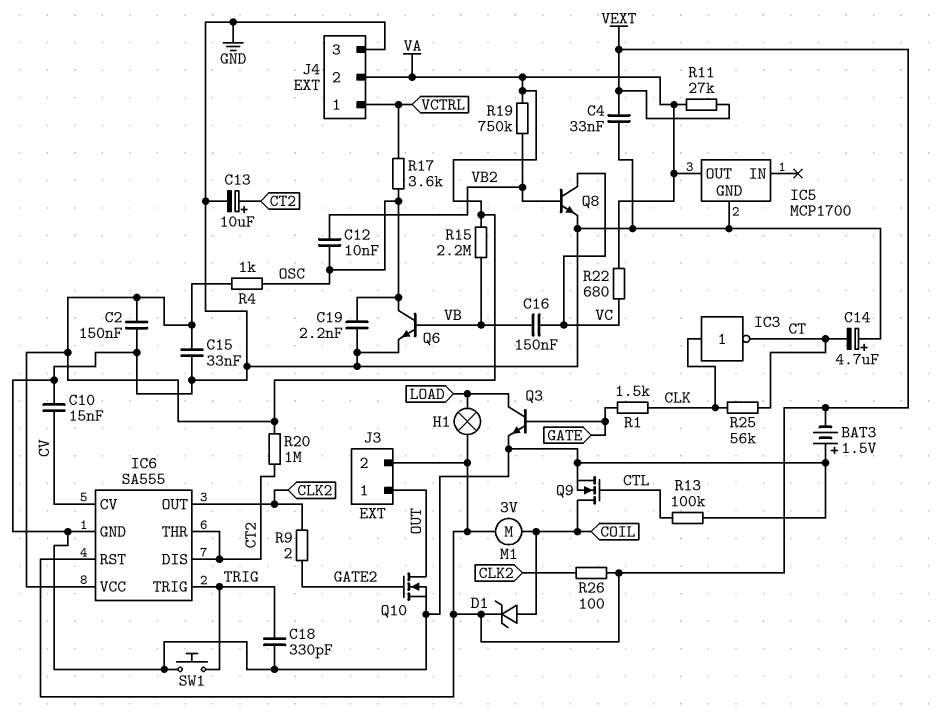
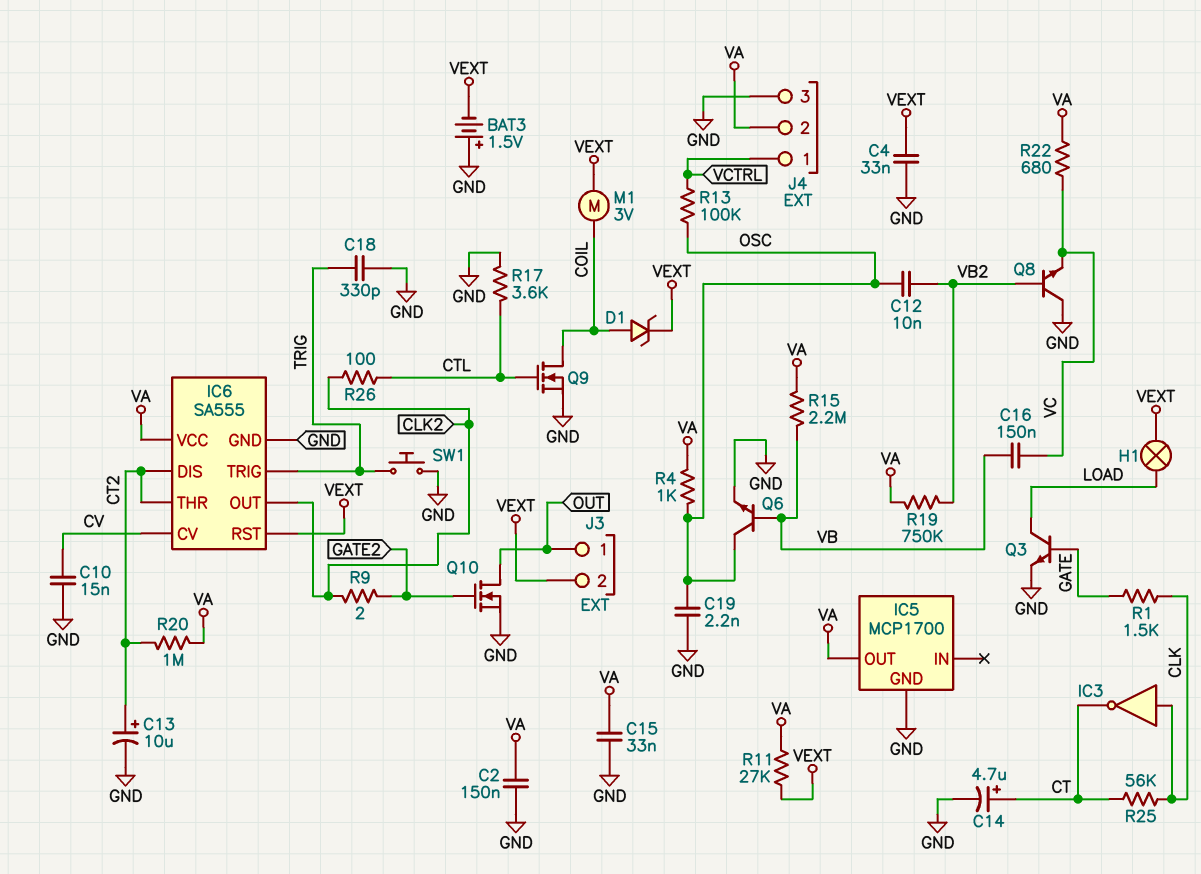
C14: 4.7uF (plus GND, minus CT) -> 4.7uF (plus CT, minus GND)
Q8: NPN (B VB2, C VC, E GND) -> NPN (B VB2, C GND, E VC)
R13: 100k (CTL, GND) -> 100k (OSC, VCTRL)
R17: 3.6k (OSC, VCTRL) -> 3.6k (CTL, GND)
R26: 100 (CLK2, VEXT) -> 100 (CLK2, CTL)

